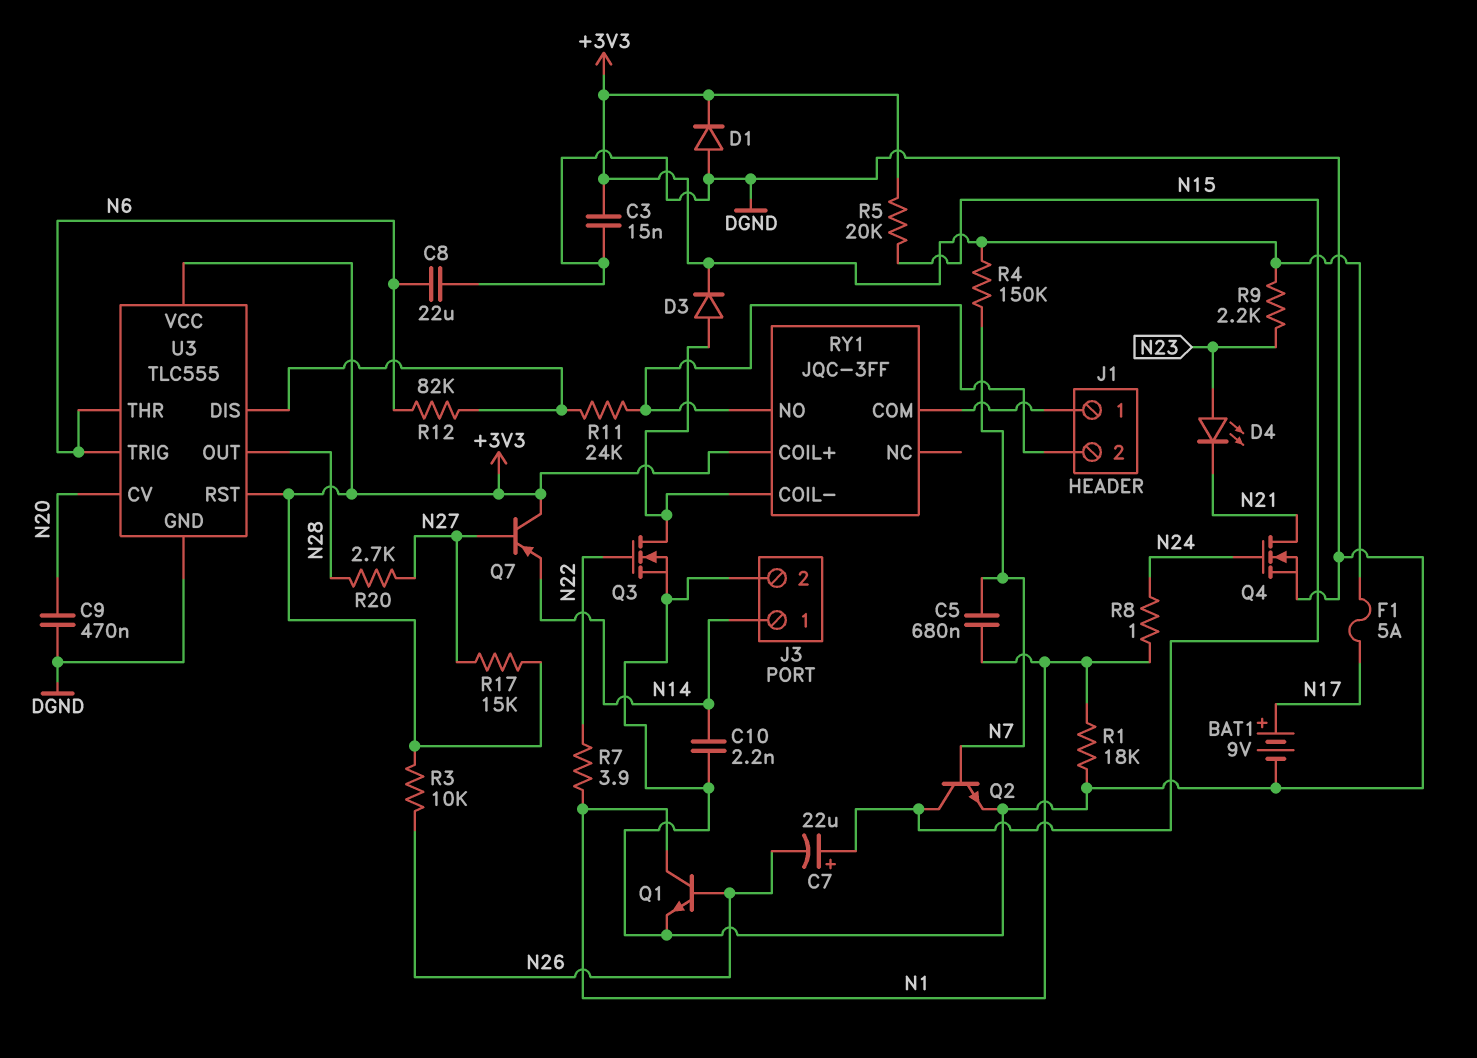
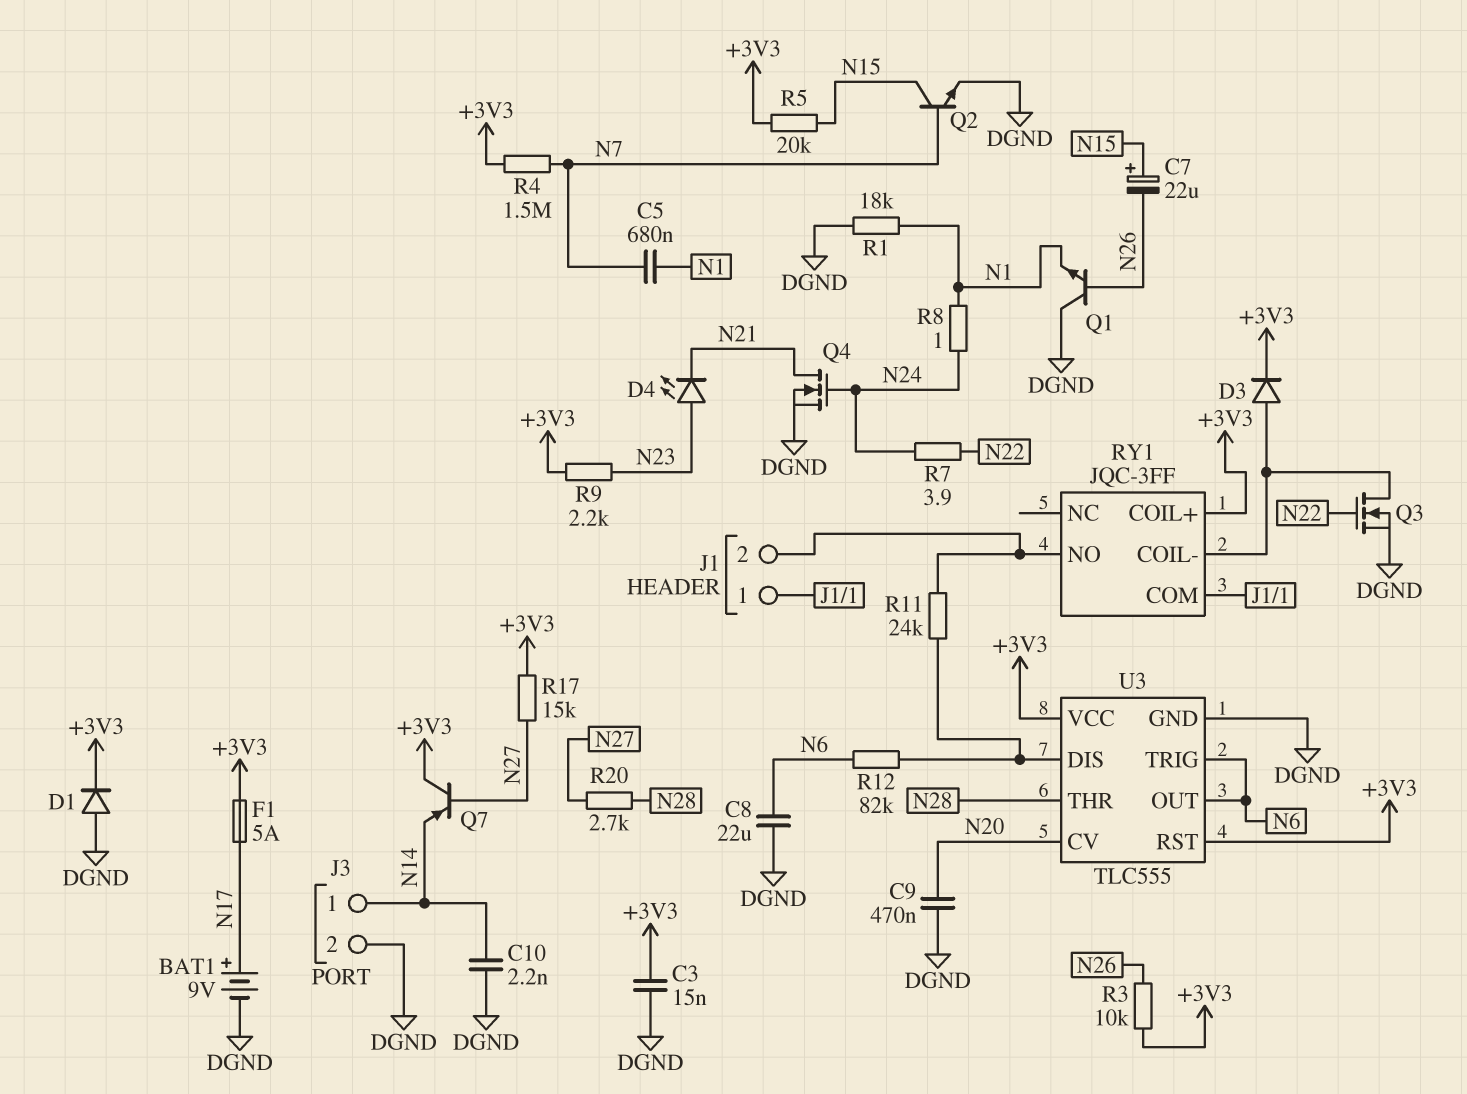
Q1: NPN (B N26, C N1, E DGND) -> NPN (B N26, C DGND, E N1)
R4: 150k (+3V3, N7) -> 1.5M (+3V3, N7)
R7: 3.9 (N1, N22) -> 3.9 (N22, N24)
U3 pin OUT: N28 -> N6
U3 pin THR: N6 -> N28

